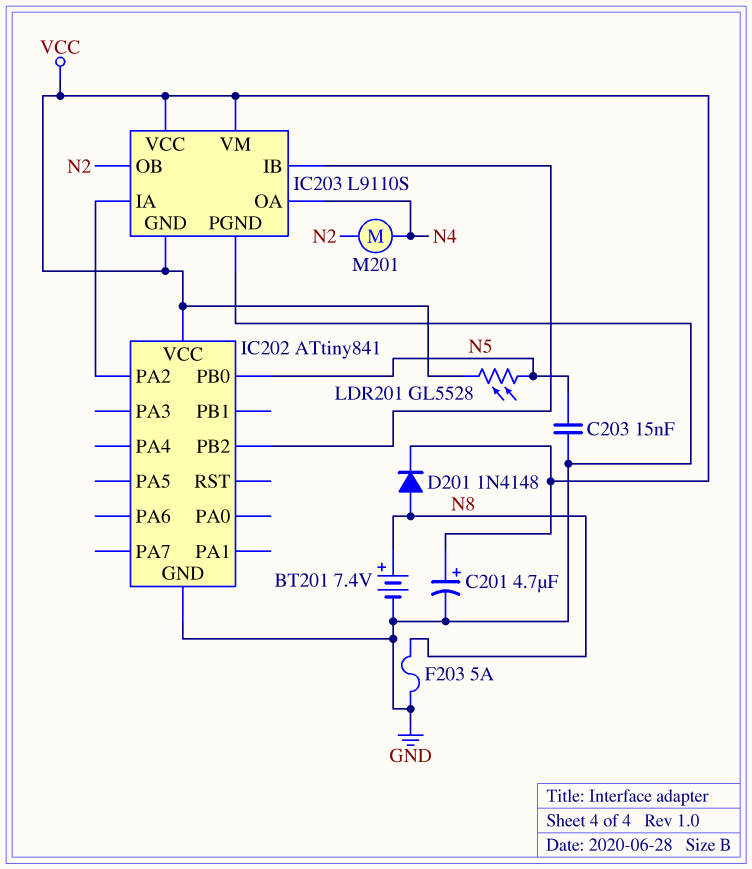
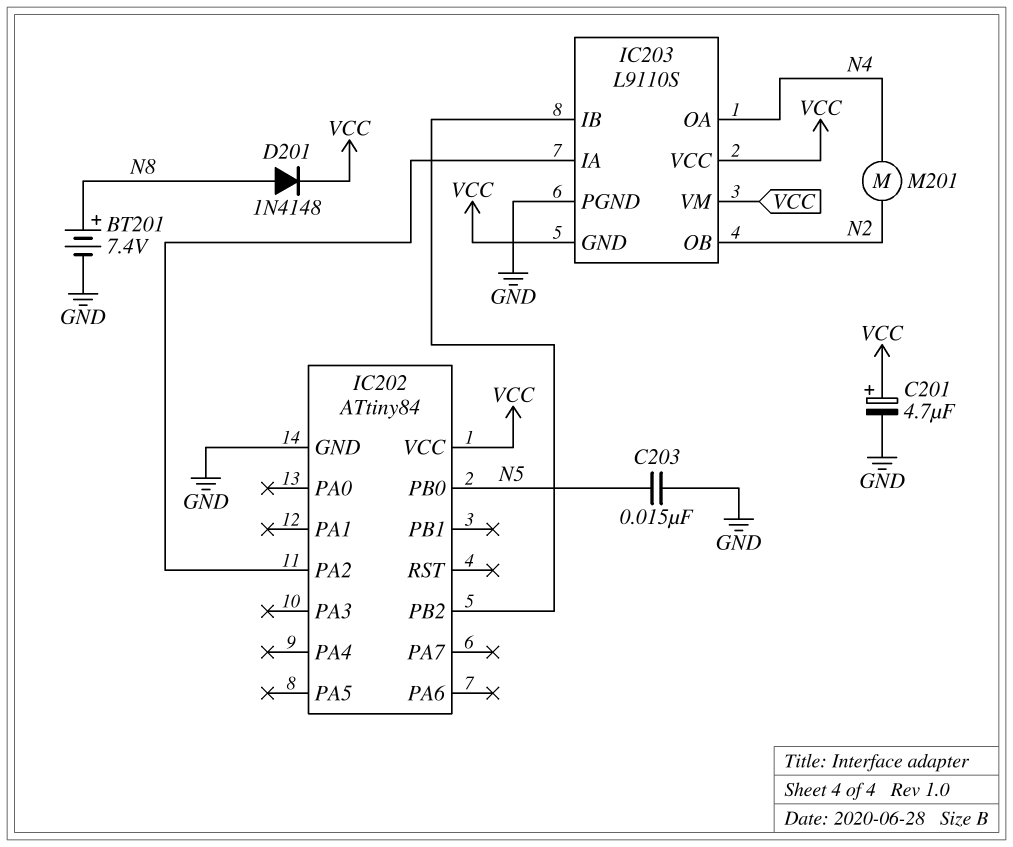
F203: 5A (GND, N8) -> none
IC202: ATtiny841 -> ATtiny84
LDR201: GL5528 (N5, VCC) -> none

